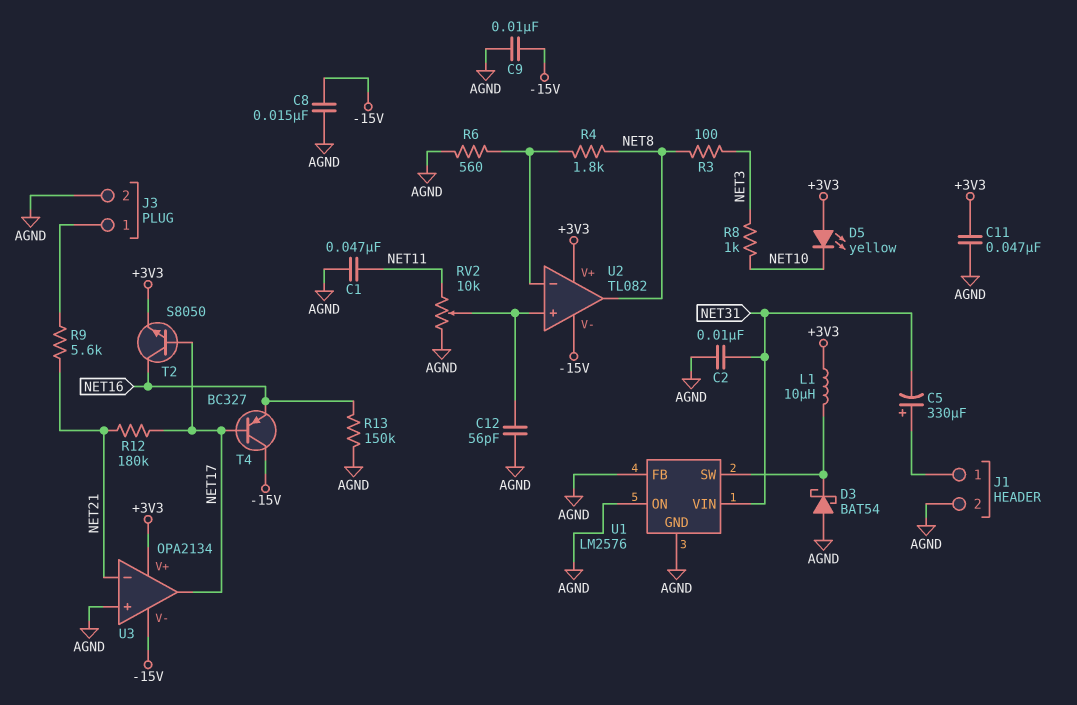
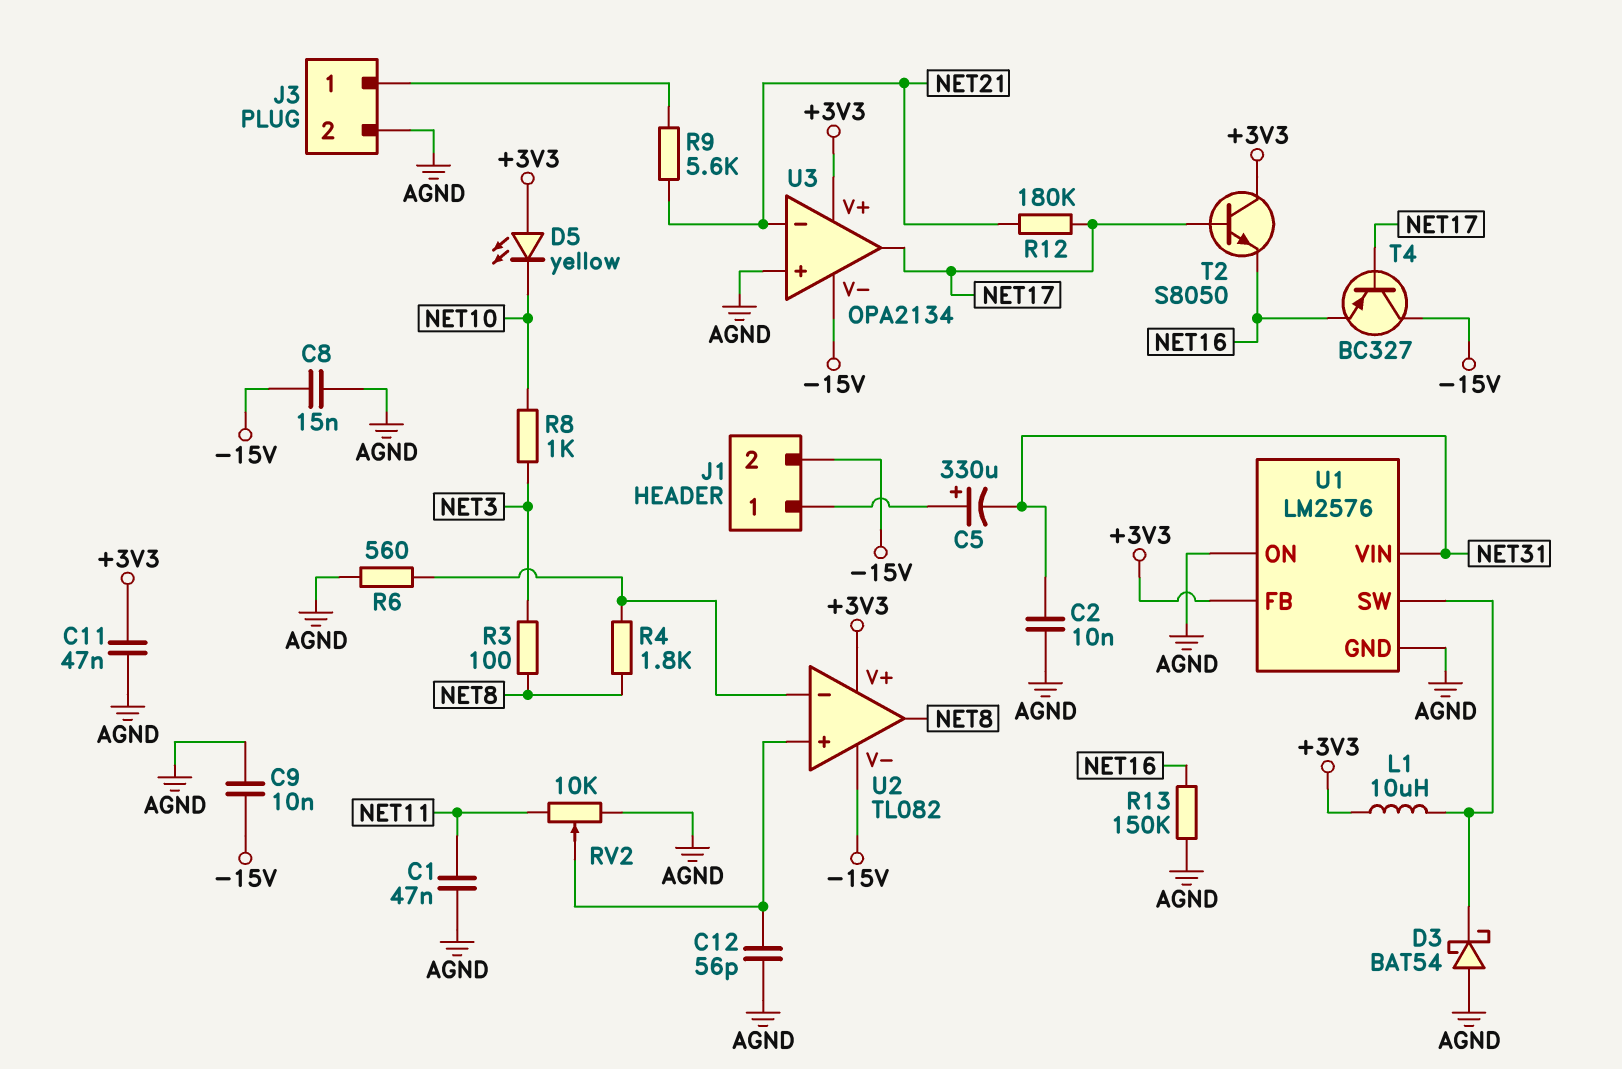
J1 pin 2: AGND -> -15V
T2: NPN S8050 (B NET17, C NET16, E +3V3) -> NPN S8050 (B NET17, C +3V3, E NET16)
U1 pin FB: AGND -> +3V3

